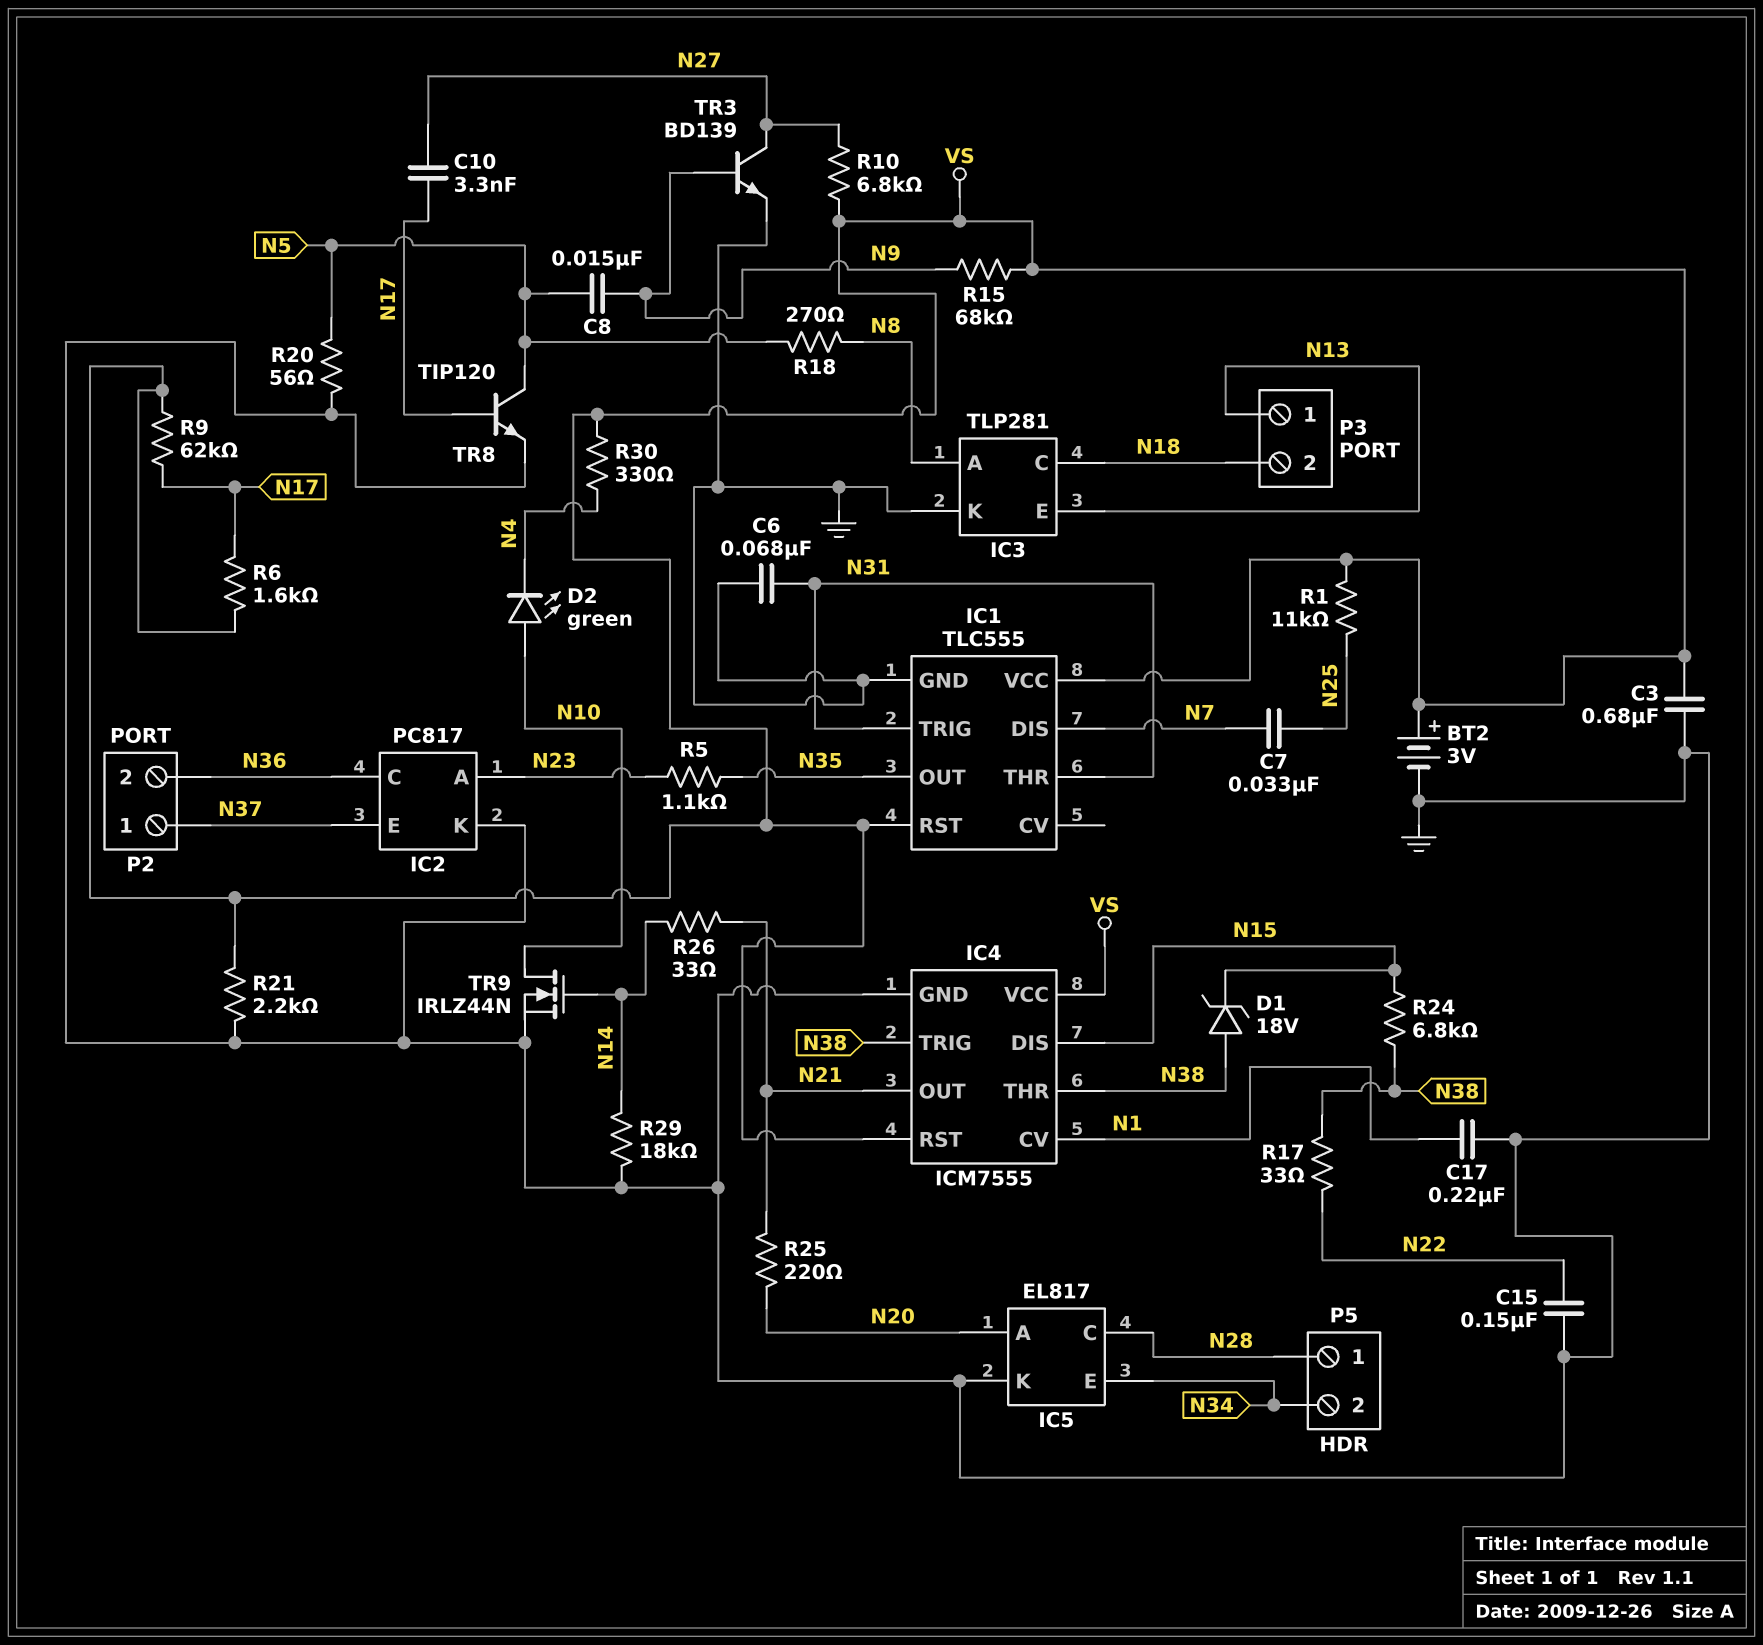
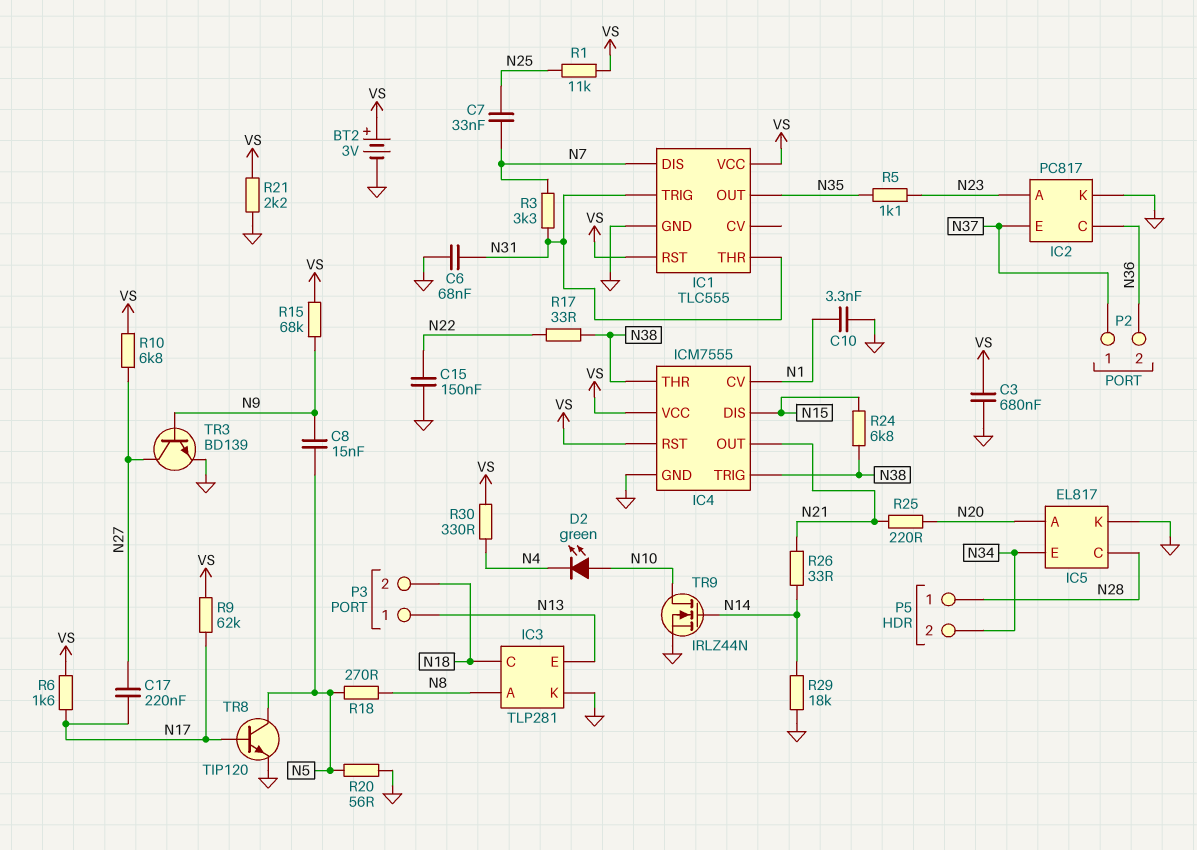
C10: 3.3nF (N17, N27) -> 3.3nF (GND, N1)
C17: 220nF (GND, N1) -> 220nF (N17, N27)
D1: zener 18V (A N38, K N15) -> none
R3: none -> 3.3k (N7, N31)

